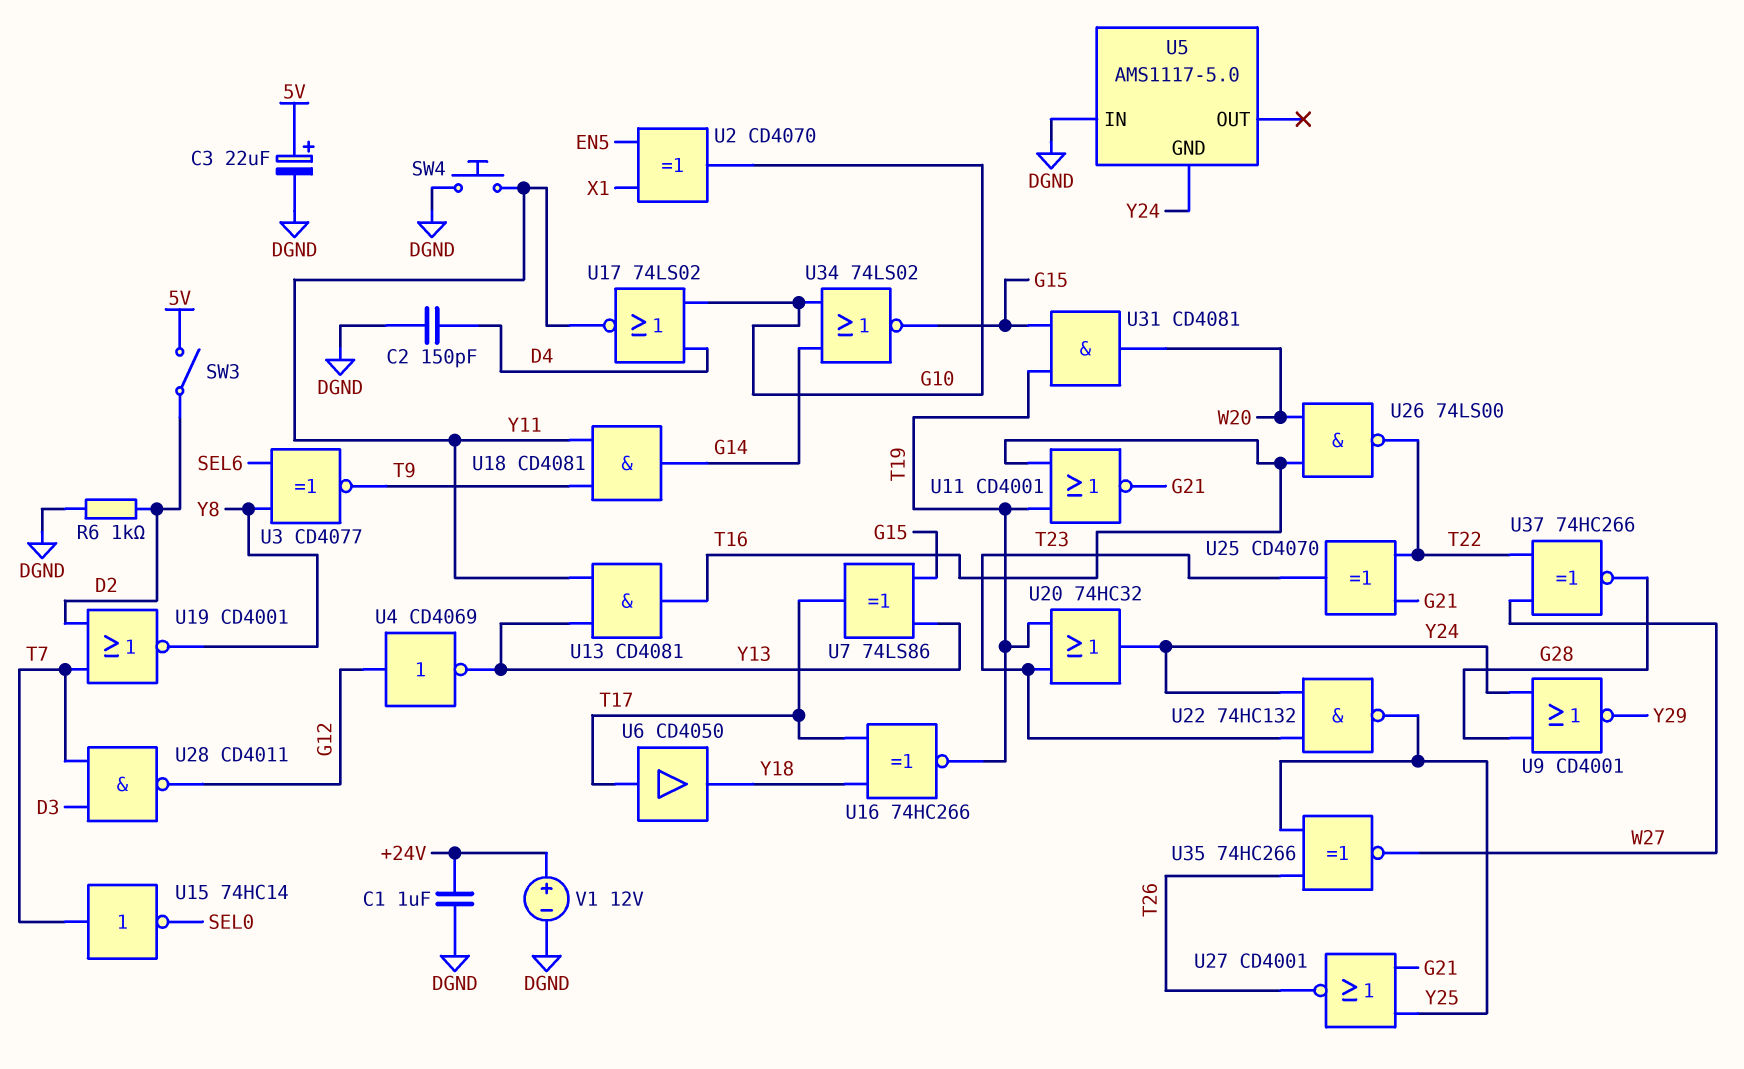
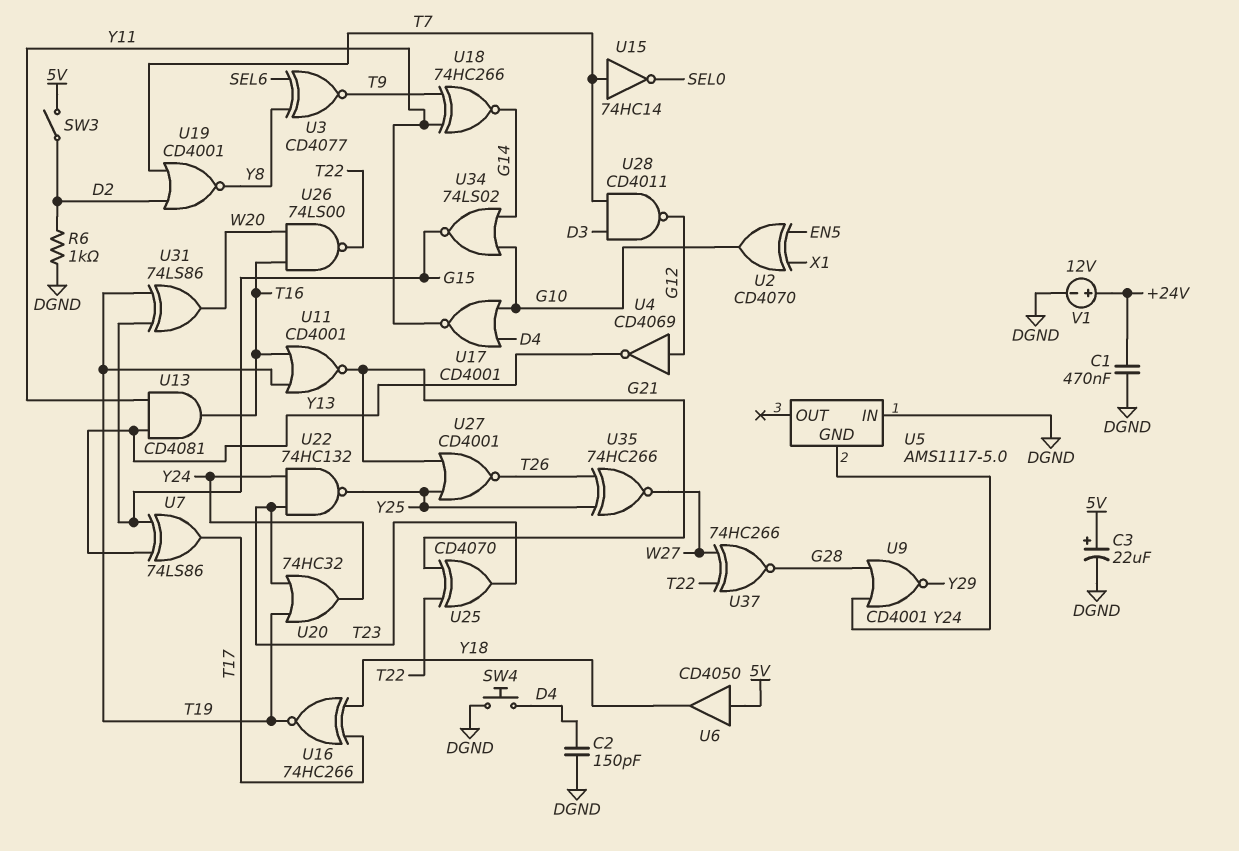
C1: 1uF (+24V, DGND) -> 470nF (+24V, DGND)
SW4: button (DGND, Y11) -> button (D4, DGND)
U6: buffer CD4050 (in T17, out Y18) -> buffer CD4050 (in 5V, out Y18)
U17: NOR 74LS02 (in D4, in G10, out Y11) -> NOR CD4001 (in D4, in G10, out Y11)
U18: AND CD4081 (in T9, in Y11, out G14) -> XNOR 74HC266 (in T9, in Y11, out G14)
U31: AND CD4081 (in G15, in T19, out W20) -> XOR 74LS86 (in G15, in T19, out W20)

